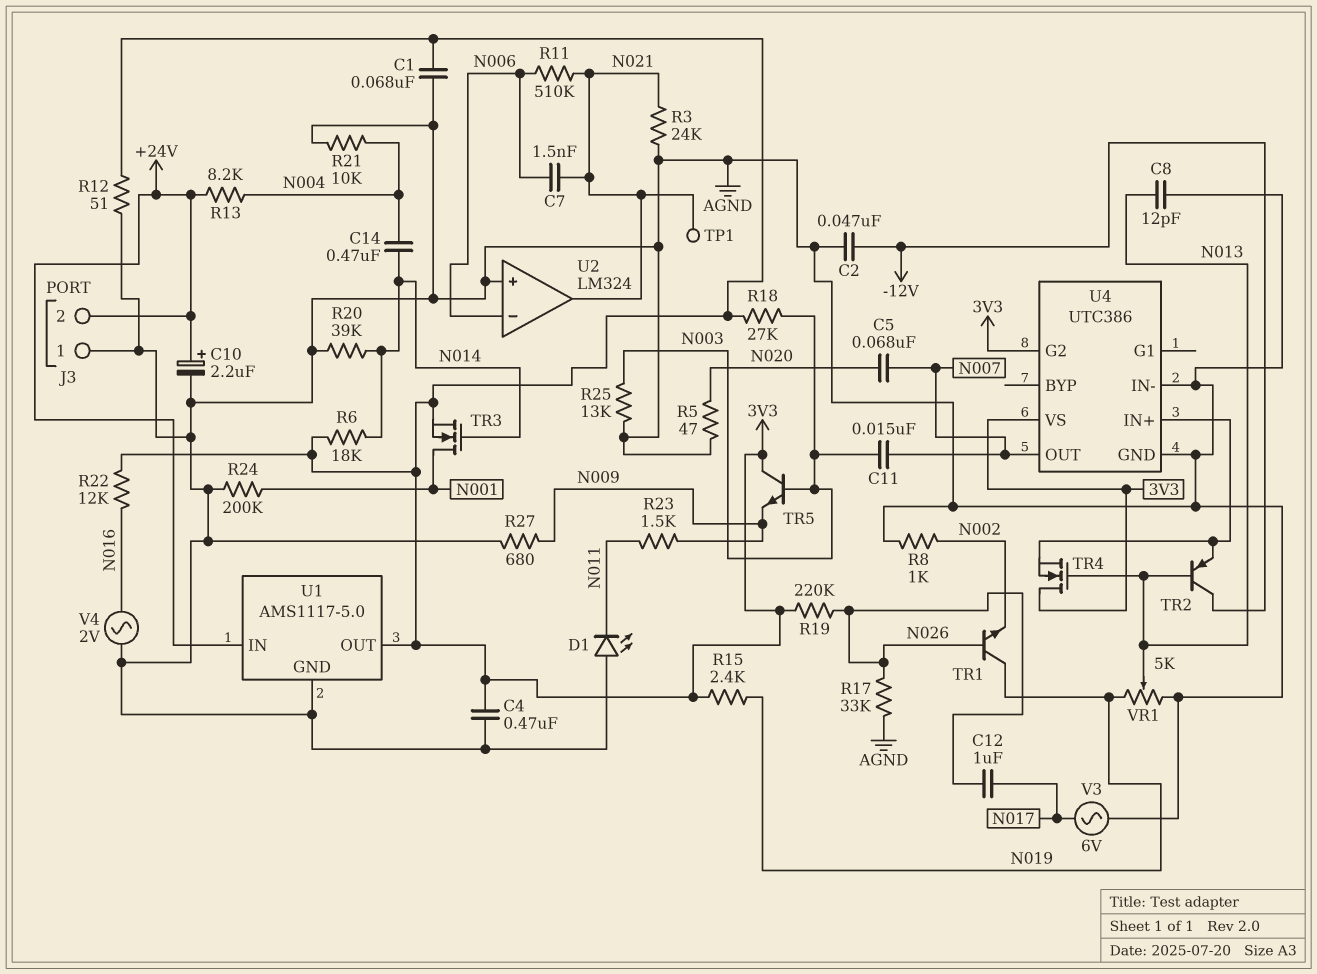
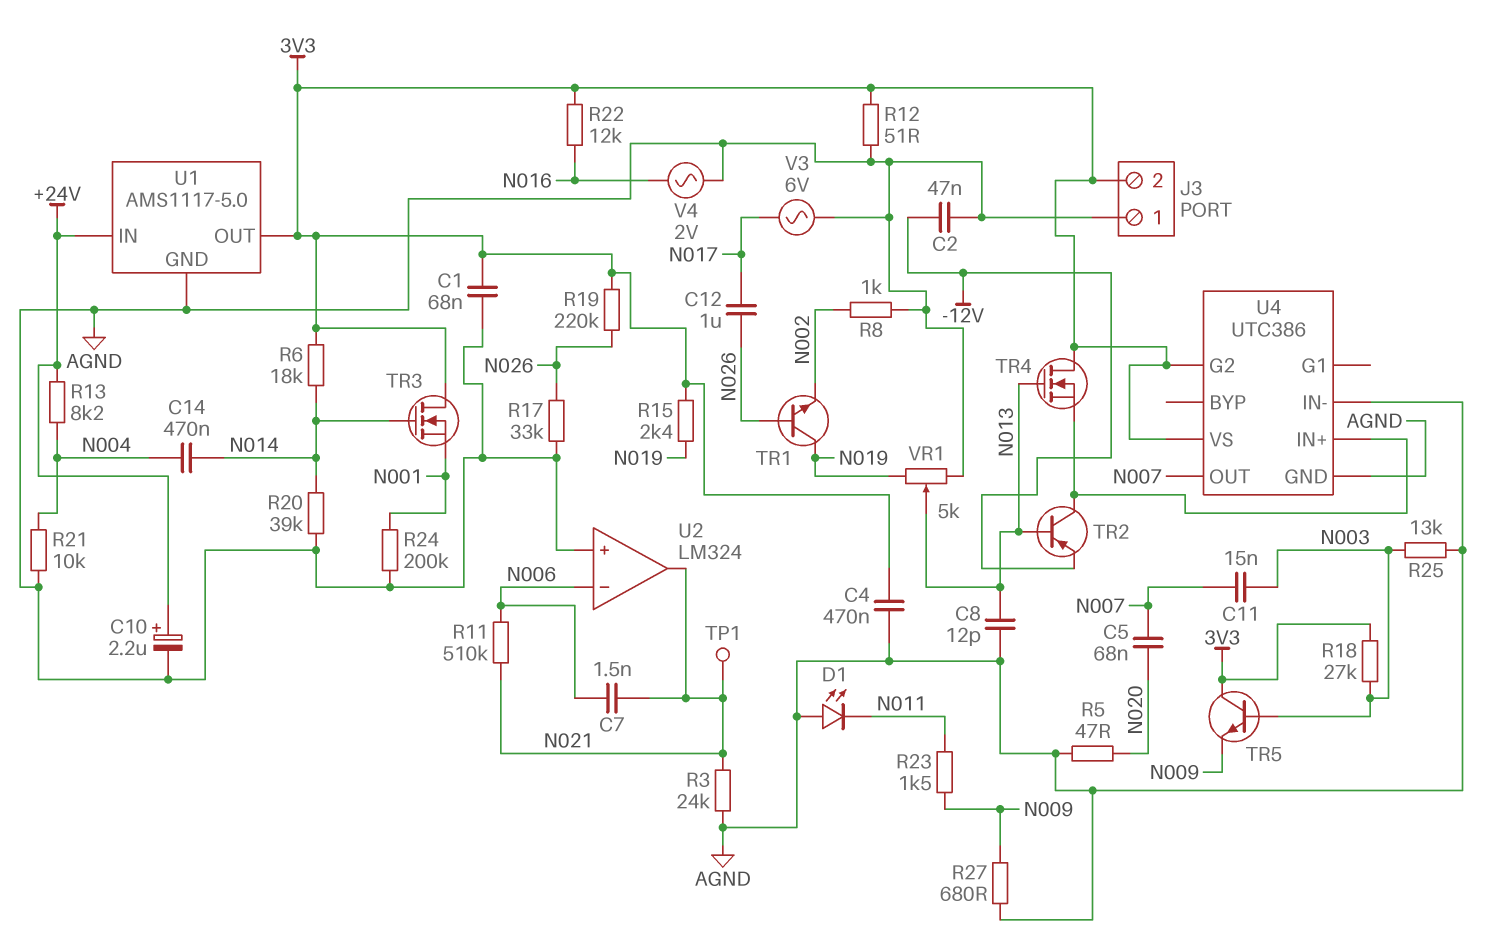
J3 pin 2: +24V -> 3V3
TR2: PNP (B N013, C -12V, E U4/IN+) -> PNP (B N013, C U4/IN+, E -12V)
TR3: NMOS (G N014, D N001, S 3V3) -> NMOS (G N014, D 3V3, S N001)

